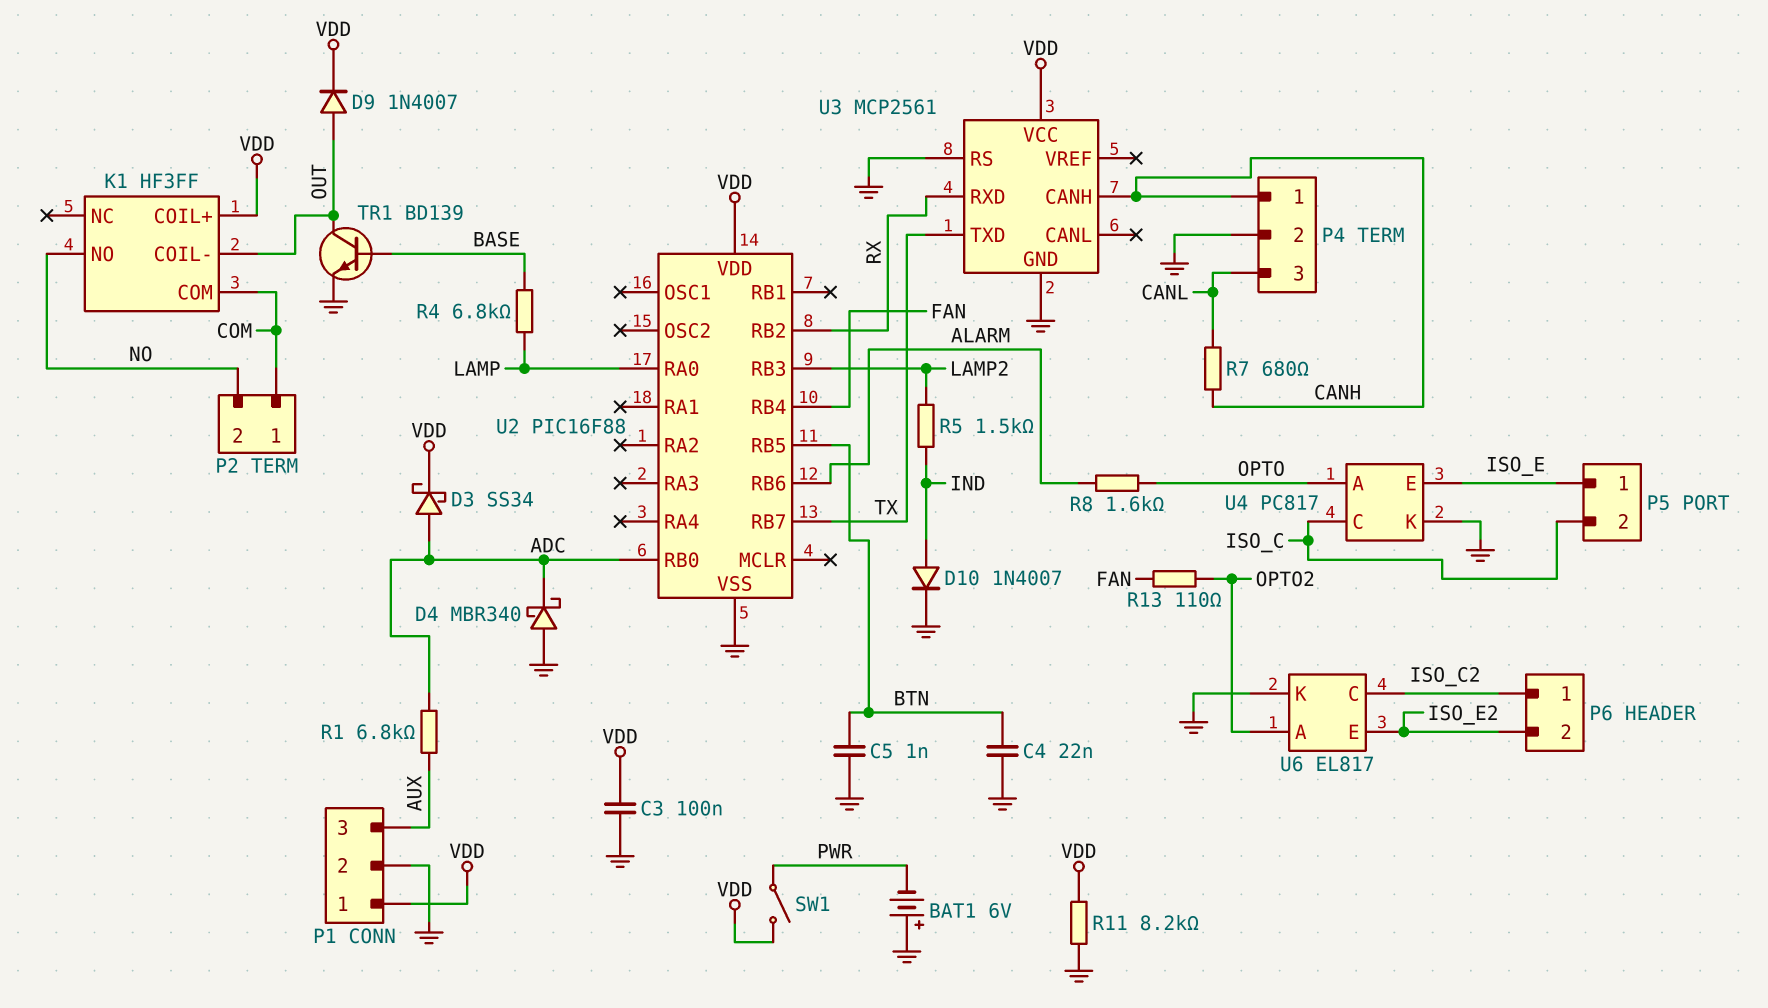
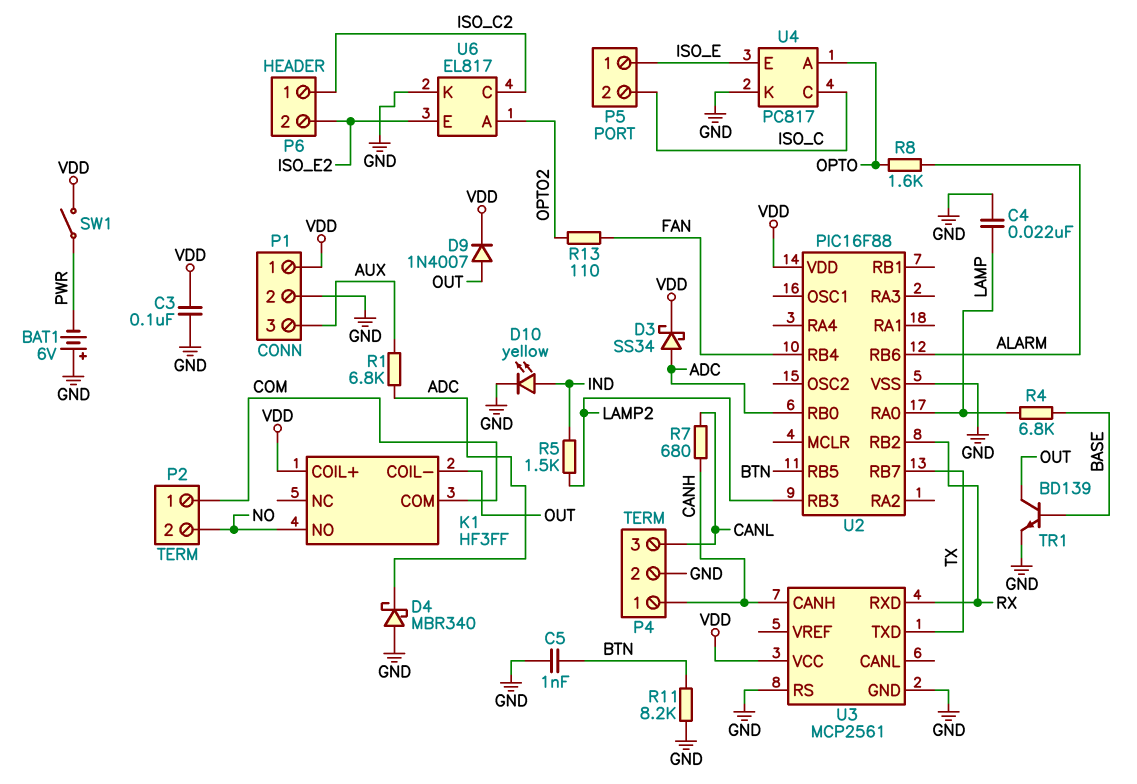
C4: 22nF (BTN, GND) -> 22nF (GND, LAMP)
D10: diode 1N4007 (A IND, K GND) -> LED yellow (A IND, K GND)
R11: 8.2k (GND, VDD) -> 8.2k (BTN, GND)

